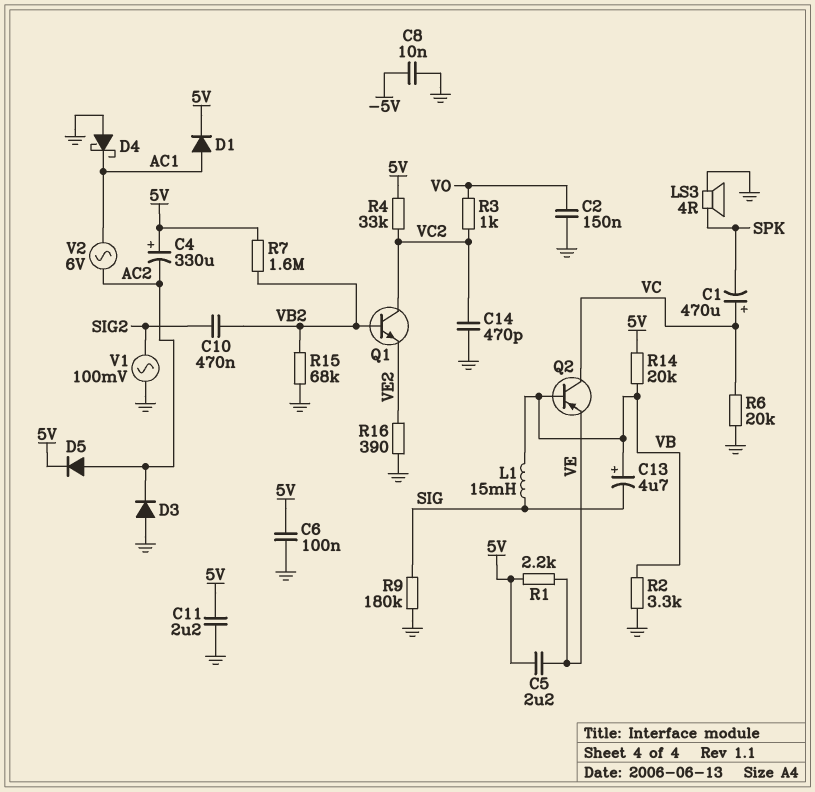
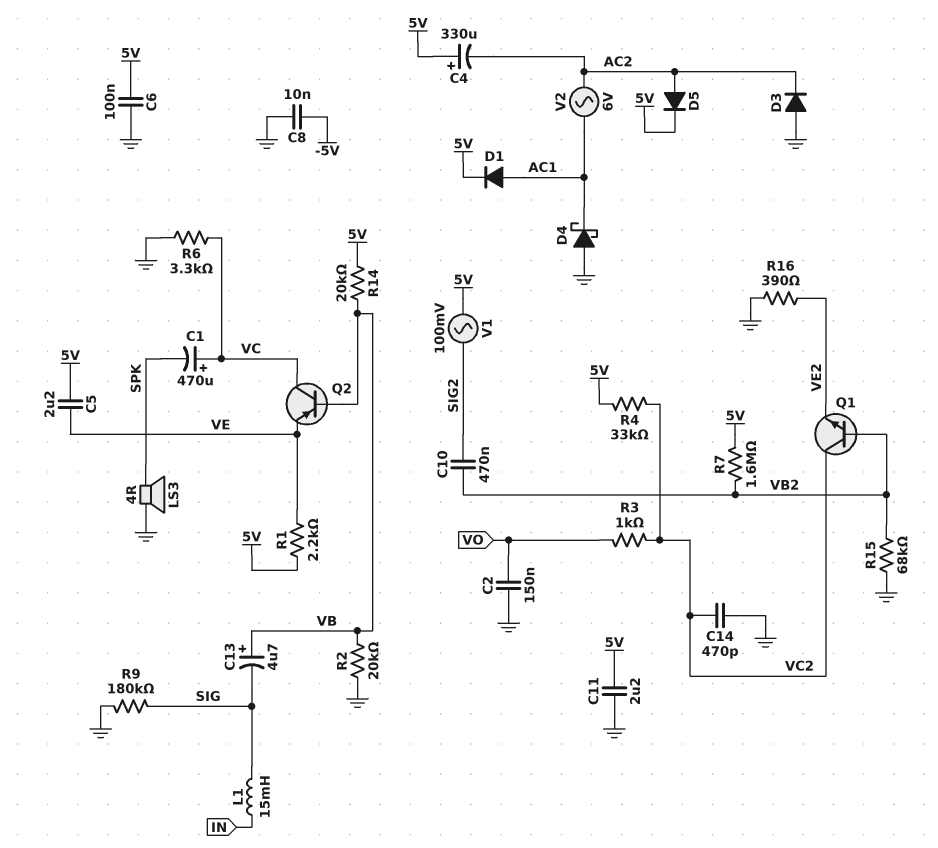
L1: 15mH (SIG, VB) -> 15mH (IN, SIG)
R2: 3.3k (GND, VB) -> 20k (GND, VB)
R6: 20k (GND, VC) -> 3.3k (GND, VC)
V1: AC 100mV (GND, SIG2) -> AC 100mV (5V, SIG2)

